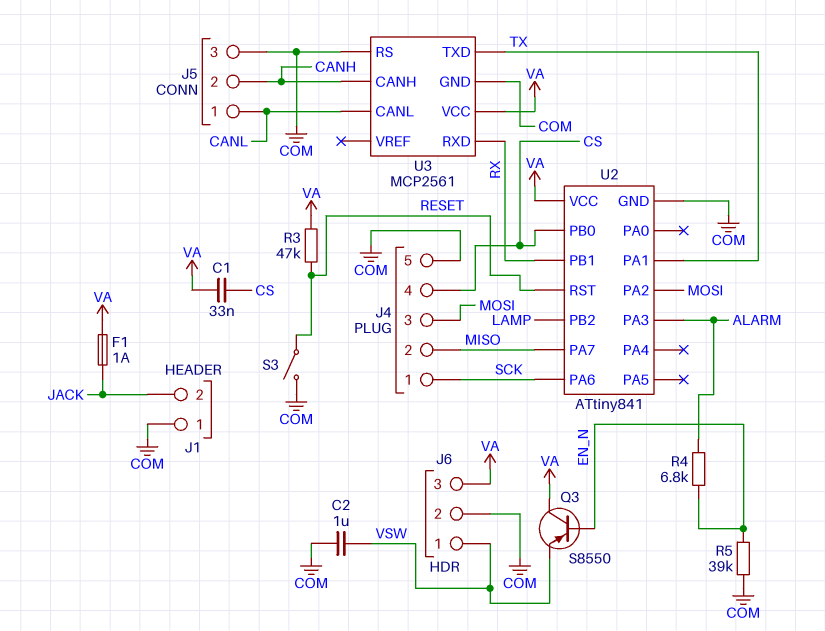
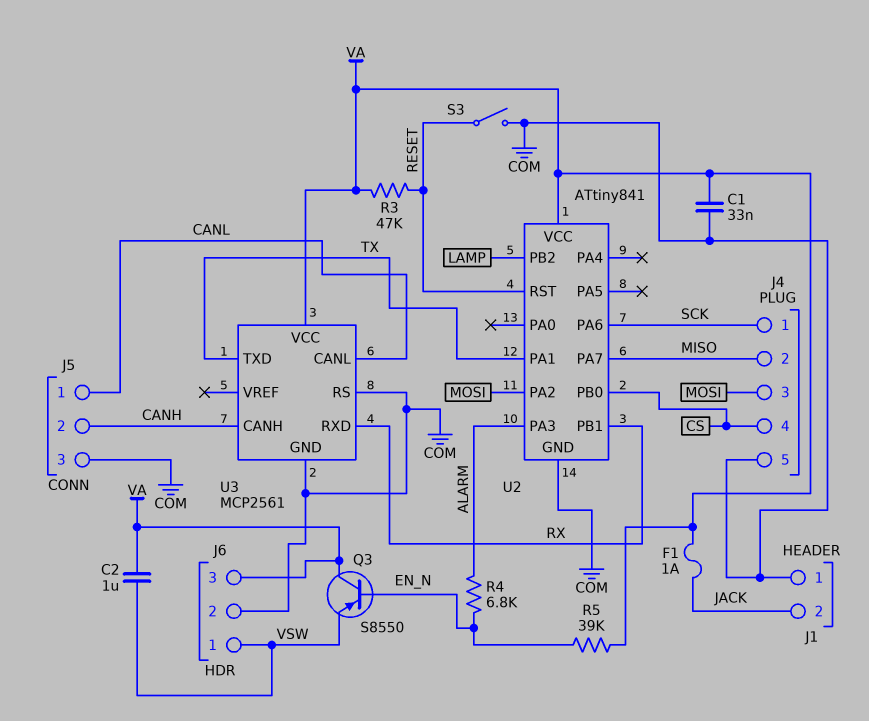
C1: 33nF (CS, VA) -> 33nF (COM, VA)
C2: 1uF (COM, VSW) -> 1uF (VA, VSW)
R5: 39k (COM, EN_N) -> 39k (EN_N, VA)

